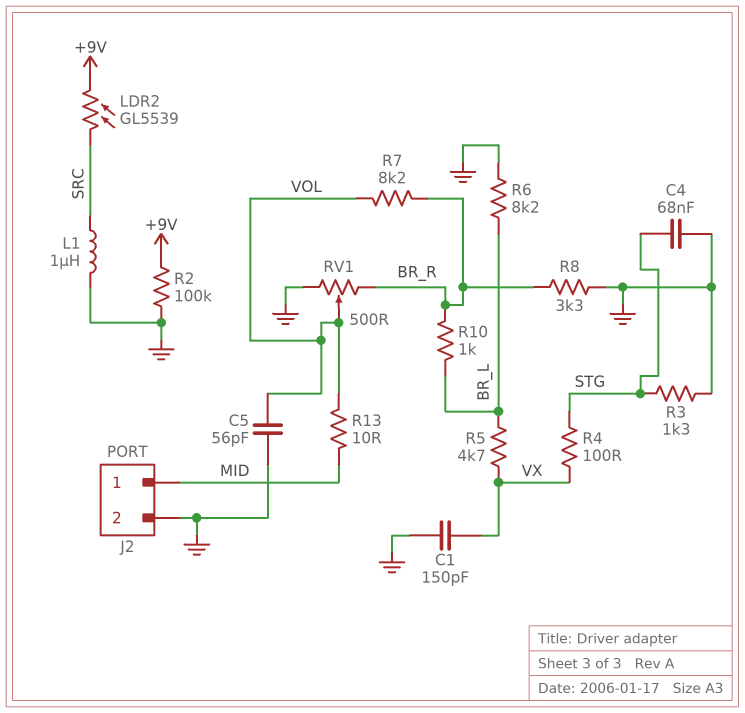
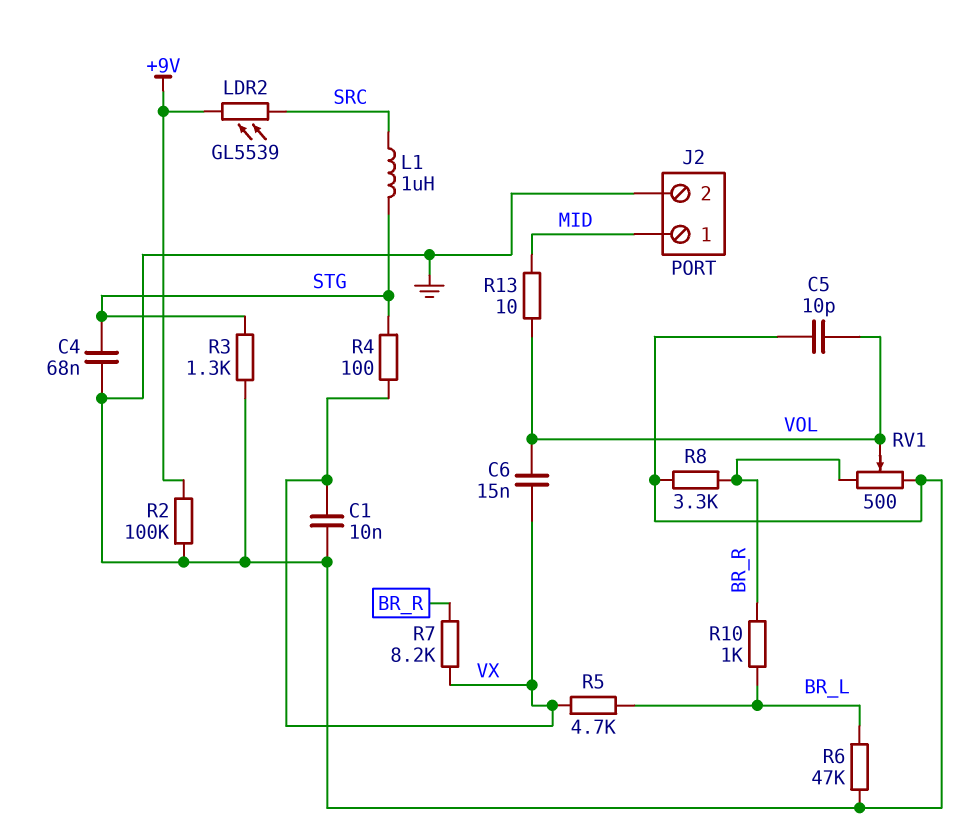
C1: 150pF (GND, VX) -> 10nF (GND, VX)
C5: 56pF (GND, VOL) -> 10pF (GND, VOL)
C6: none -> 15nF (VOL, VX)
L1: 1uH (GND, SRC) -> 1uH (SRC, STG)
R6: 8.2k (BR_L, GND) -> 47k (BR_L, GND)
R7: 8.2k (BR_R, VOL) -> 8.2k (BR_R, VX)

